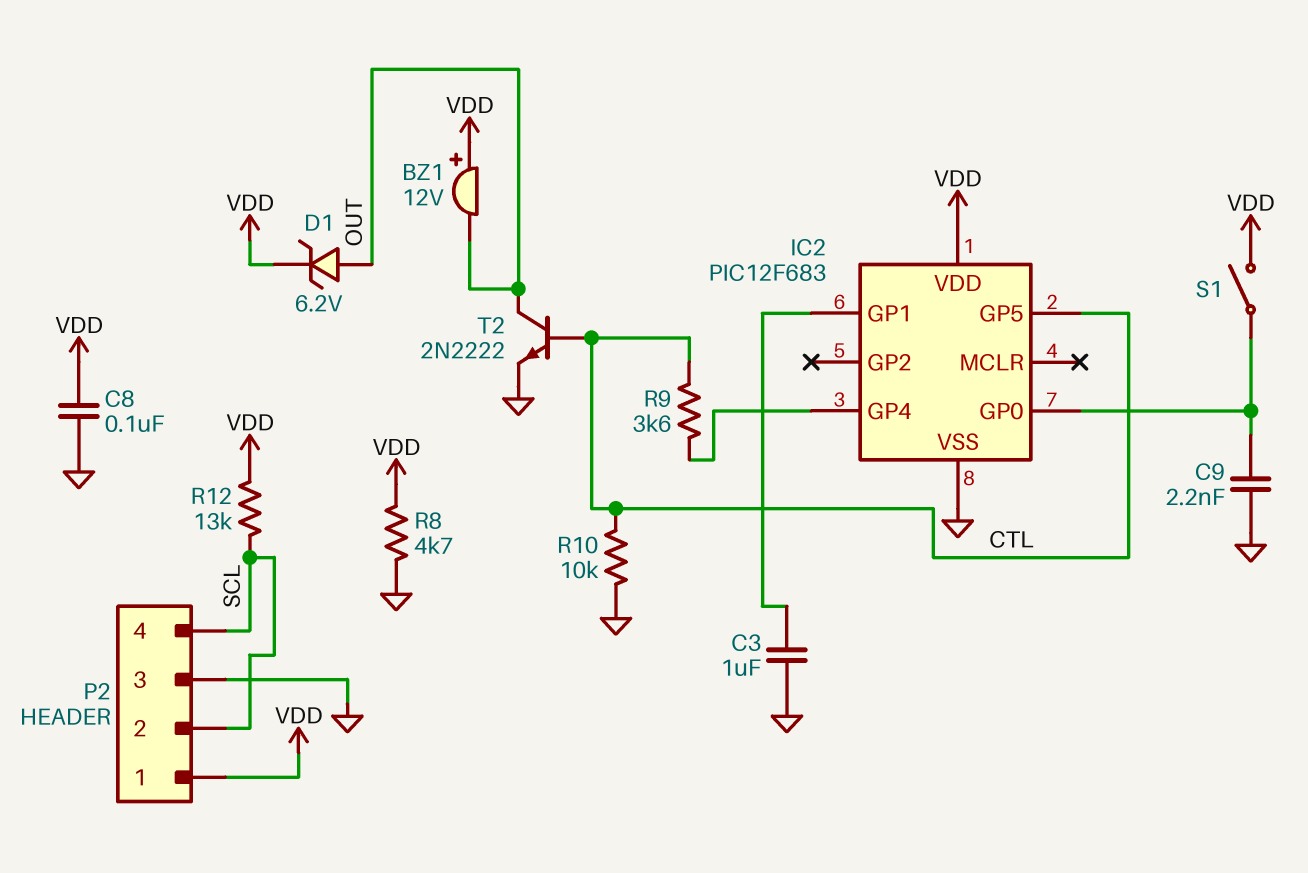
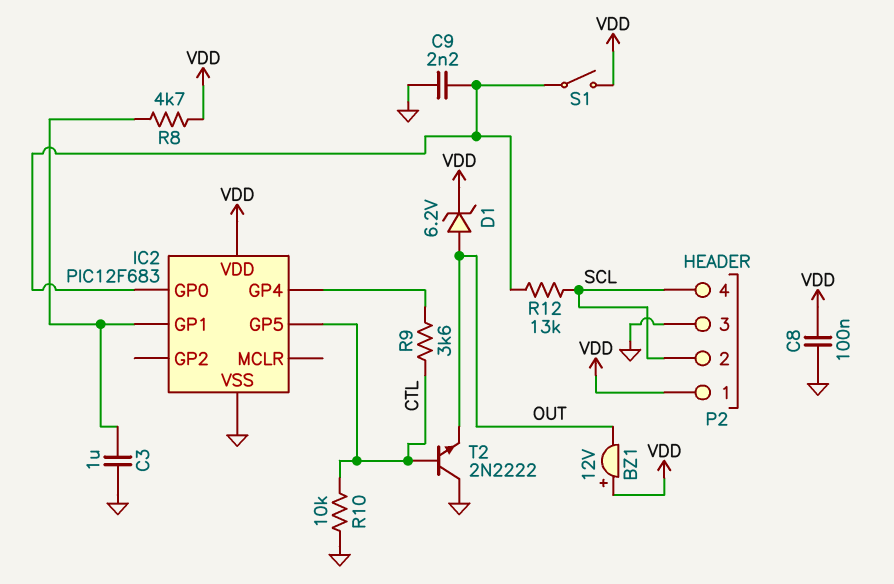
R8: 4.7k (GND, VDD) -> 4.7k (IC2/GP1, VDD)
R12: 13k (SCL, VDD) -> 13k (IC2/GP0, SCL)
T2: NPN 2N2222 (B CTL, C OUT, E GND) -> NPN 2N2222 (B CTL, C GND, E OUT)

